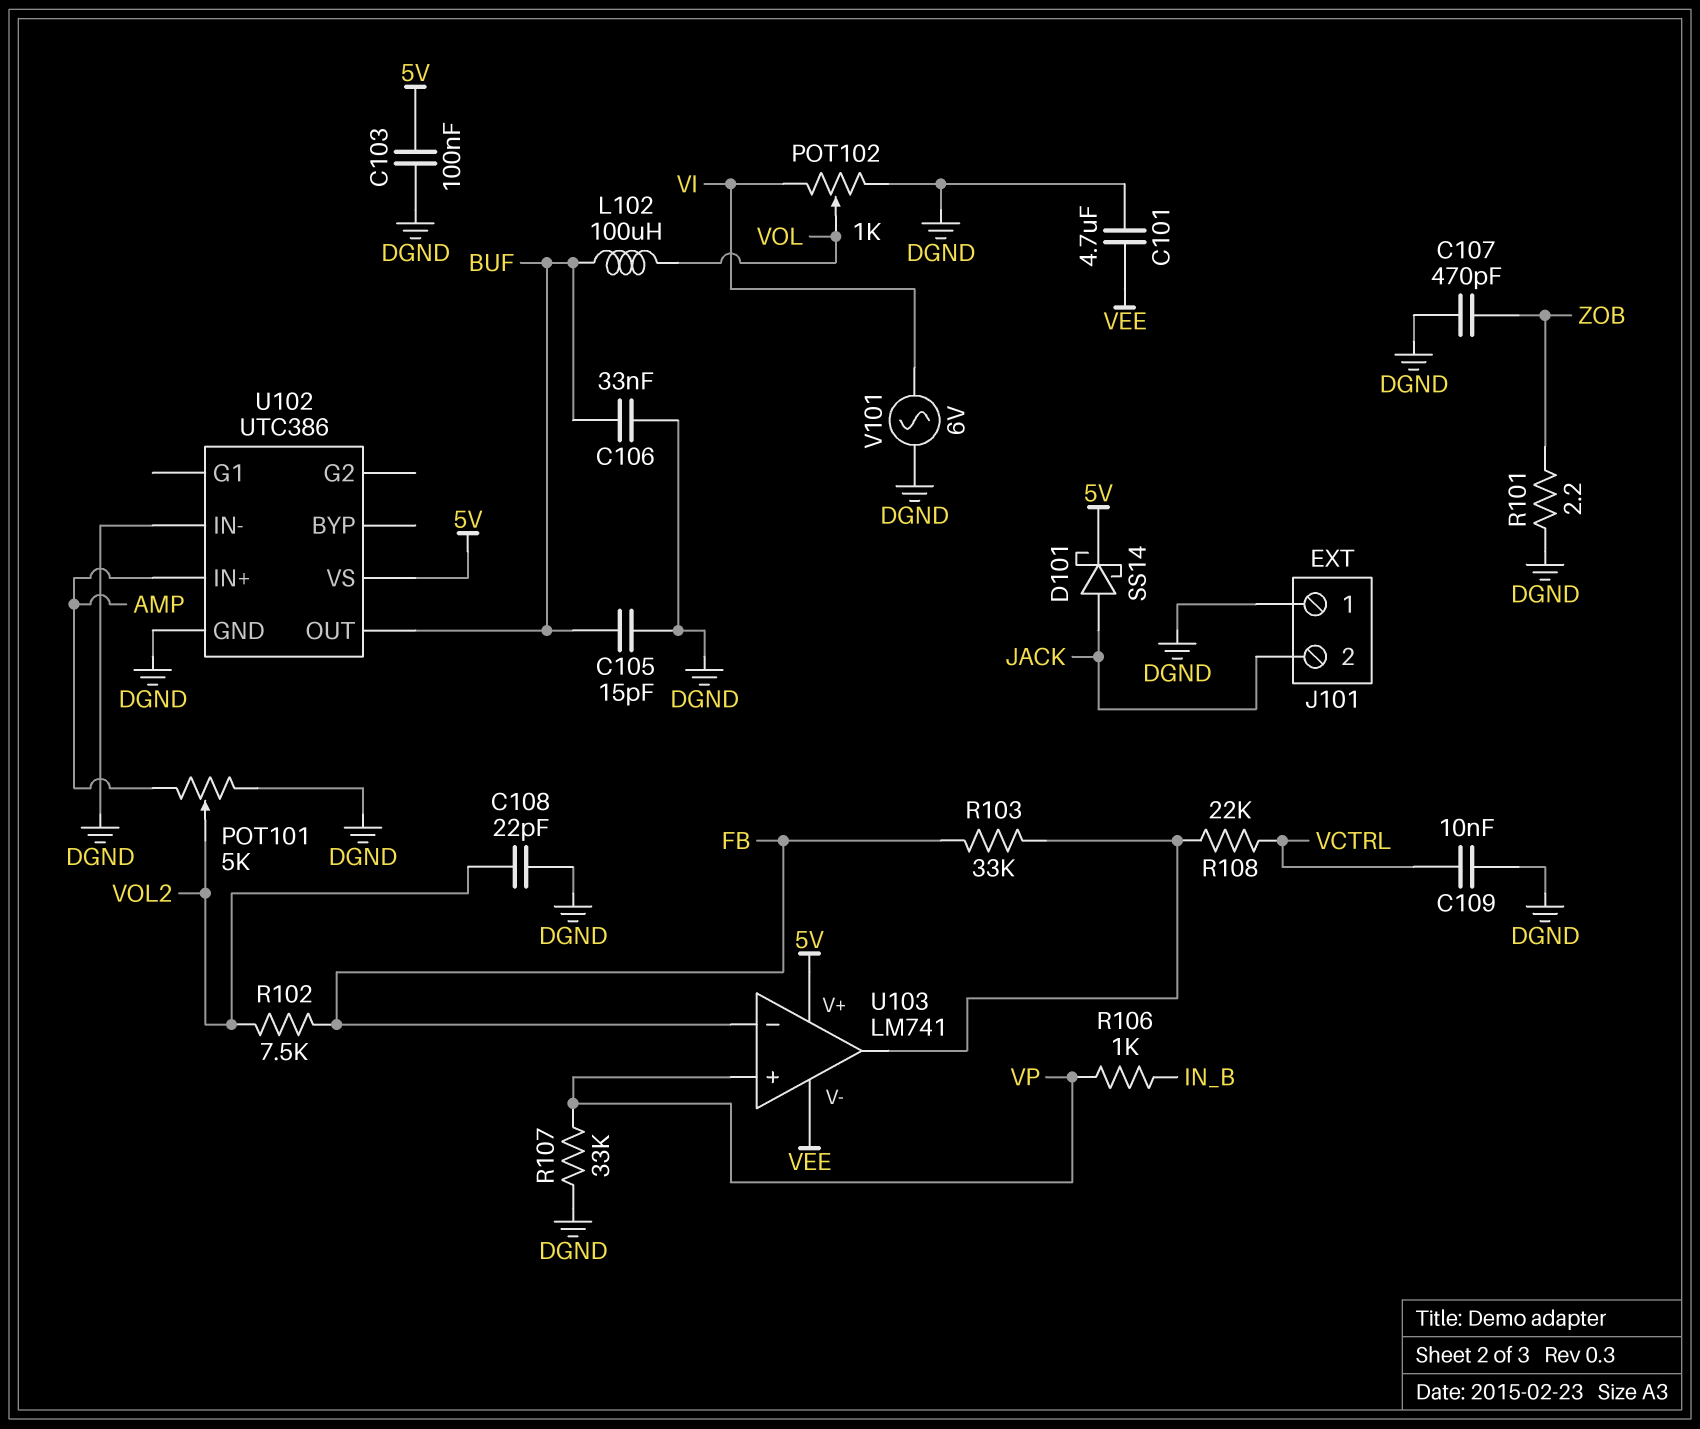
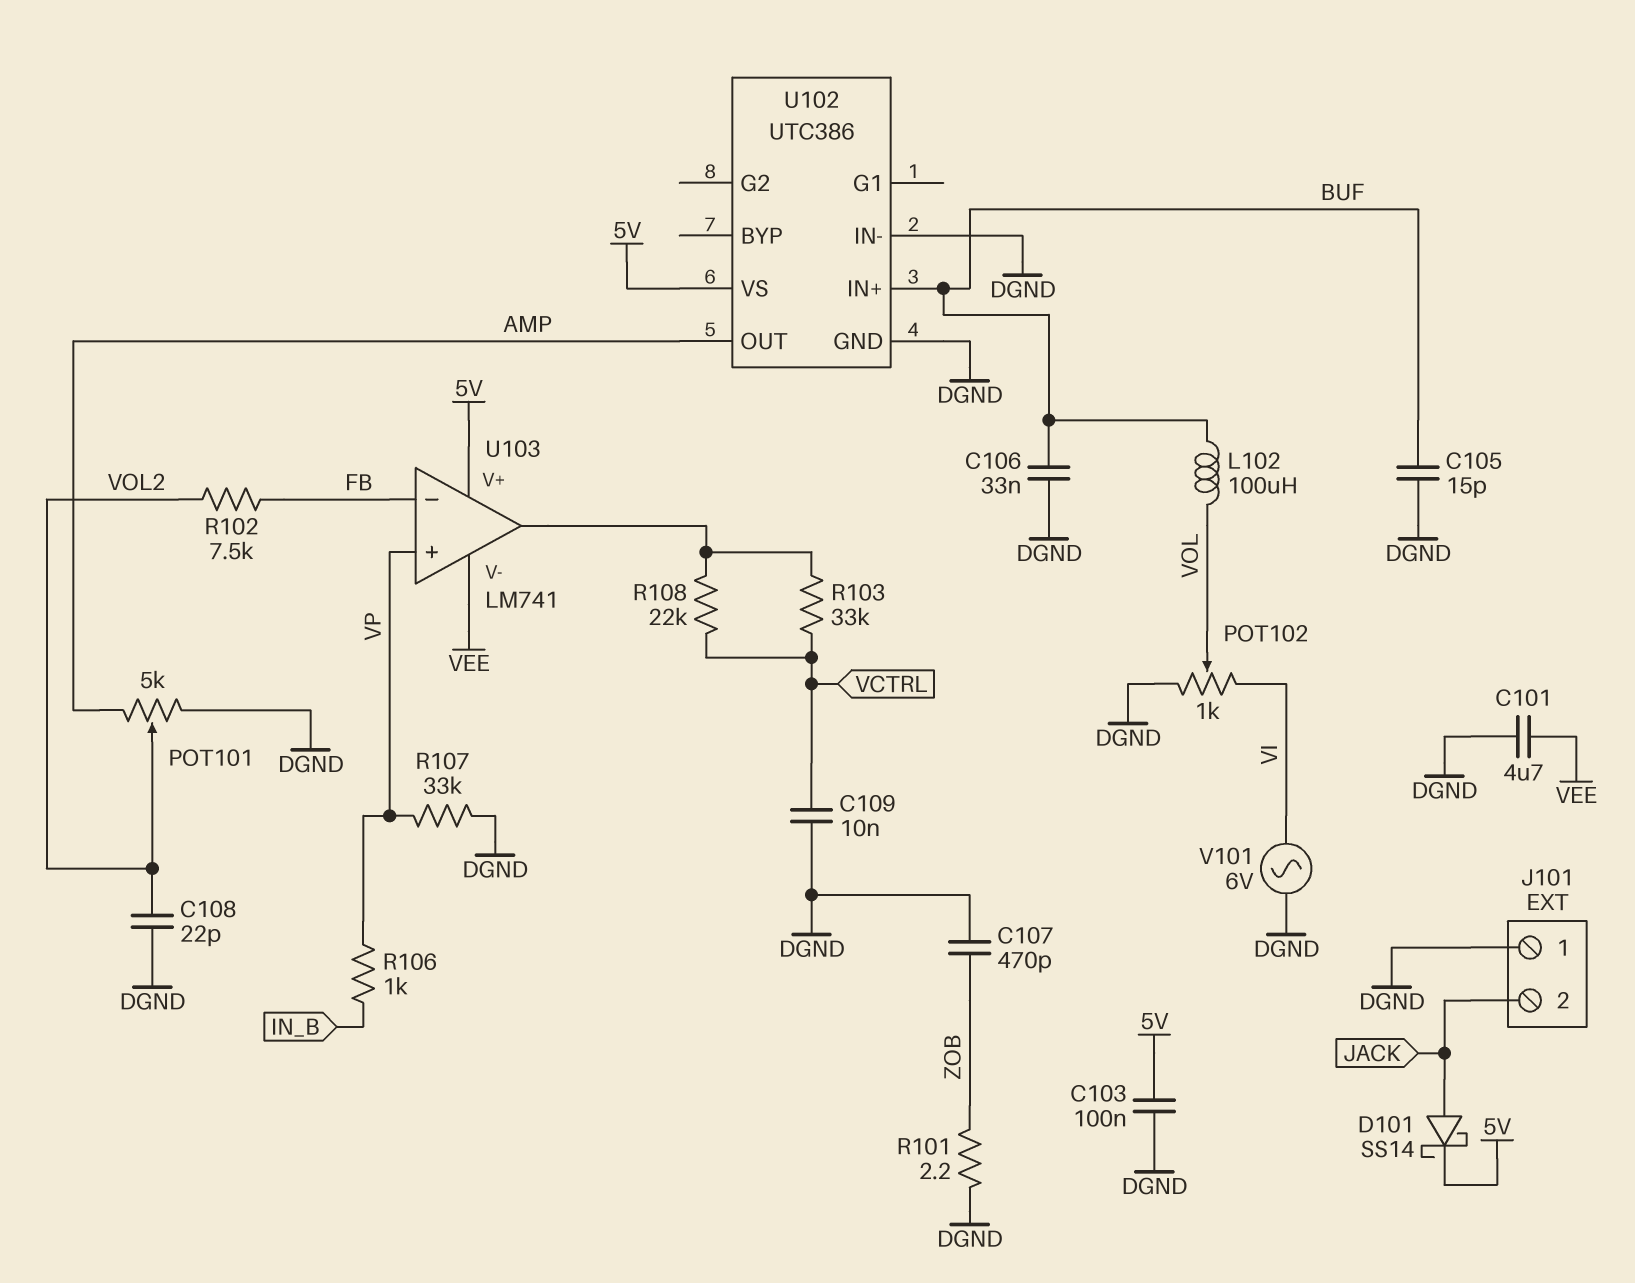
R103: 33k (FB, U103/out) -> 33k (U103/out, VCTRL)
U102 pin IN+: AMP -> BUF
U102 pin OUT: BUF -> AMP

